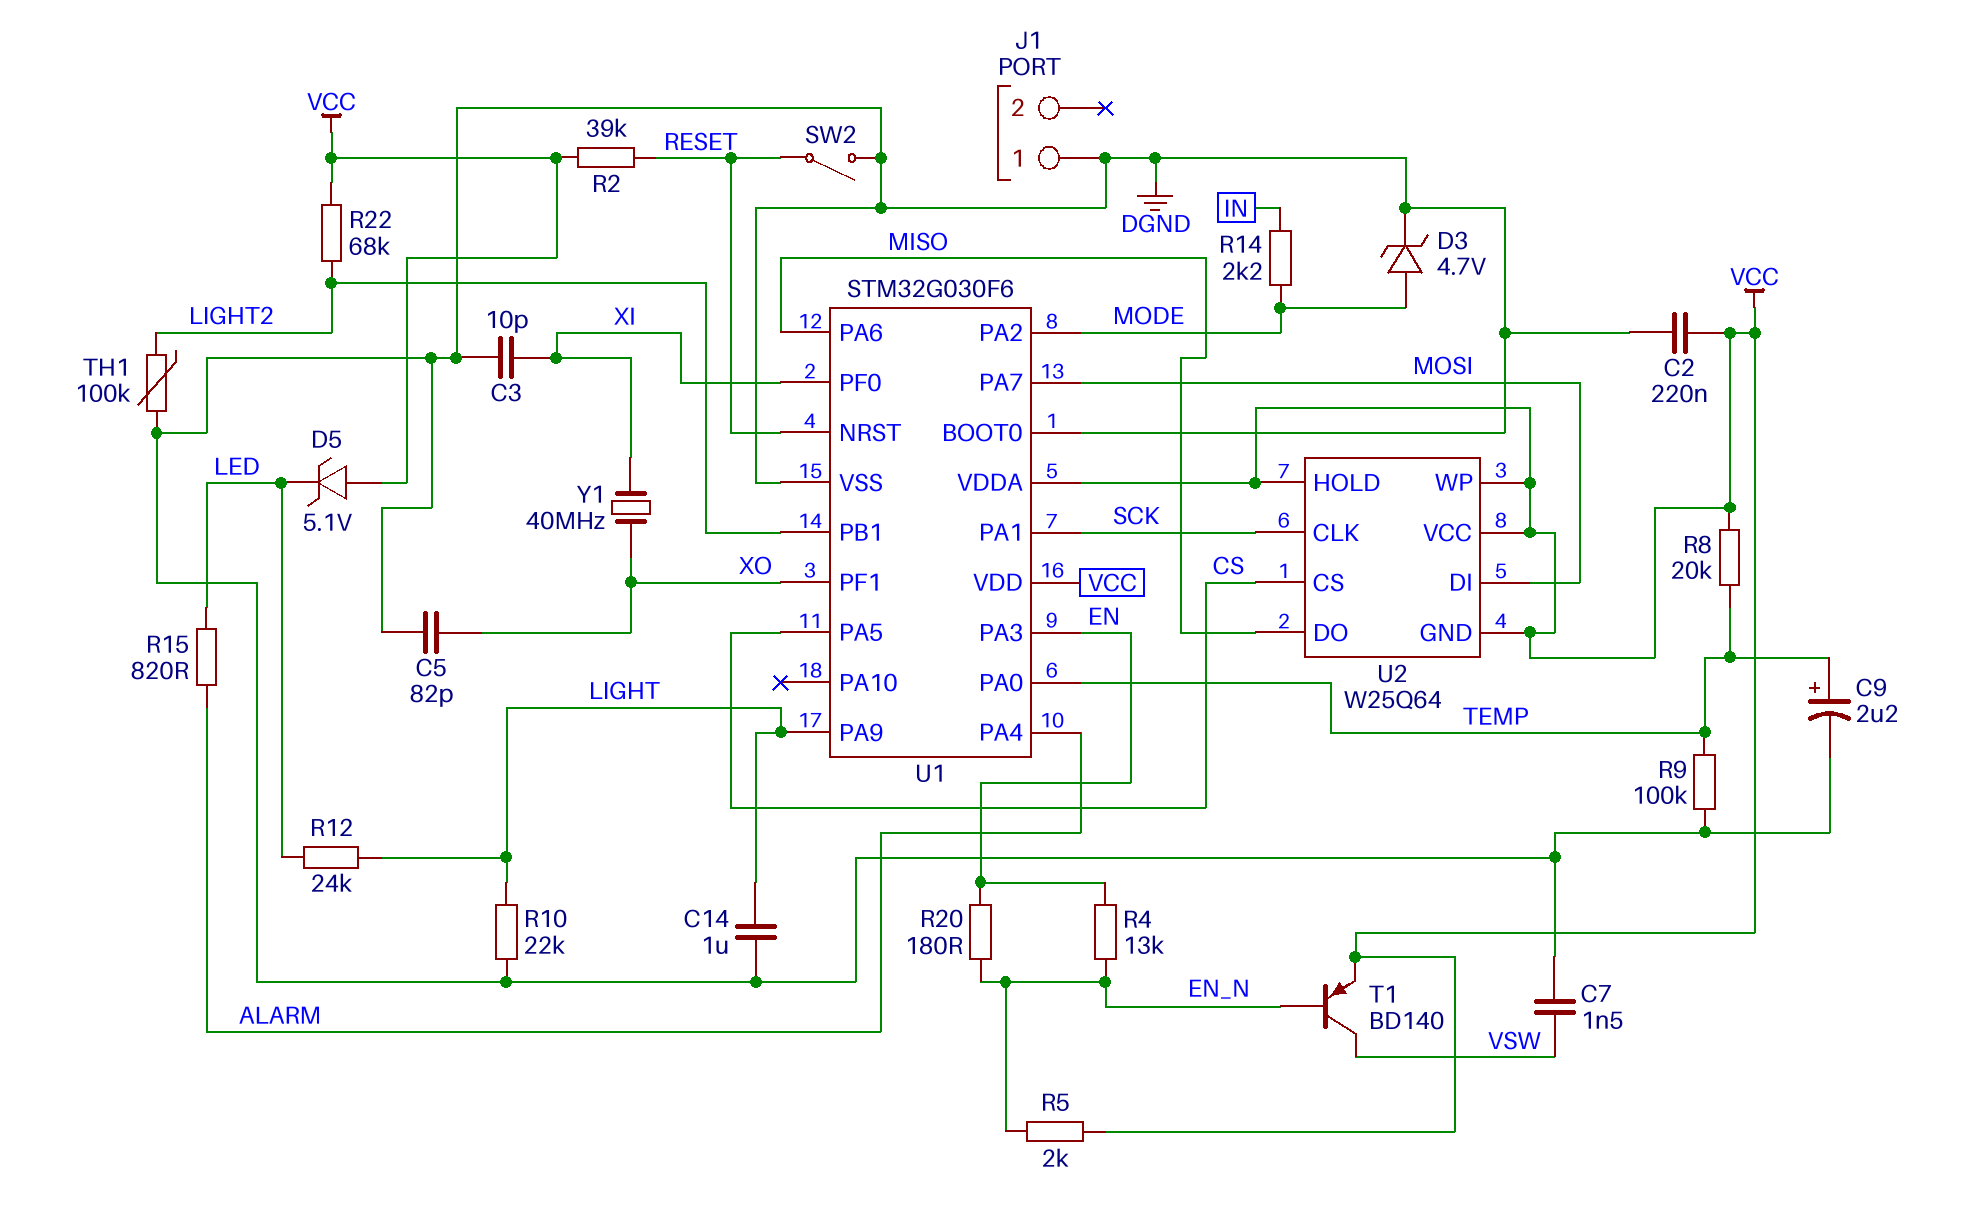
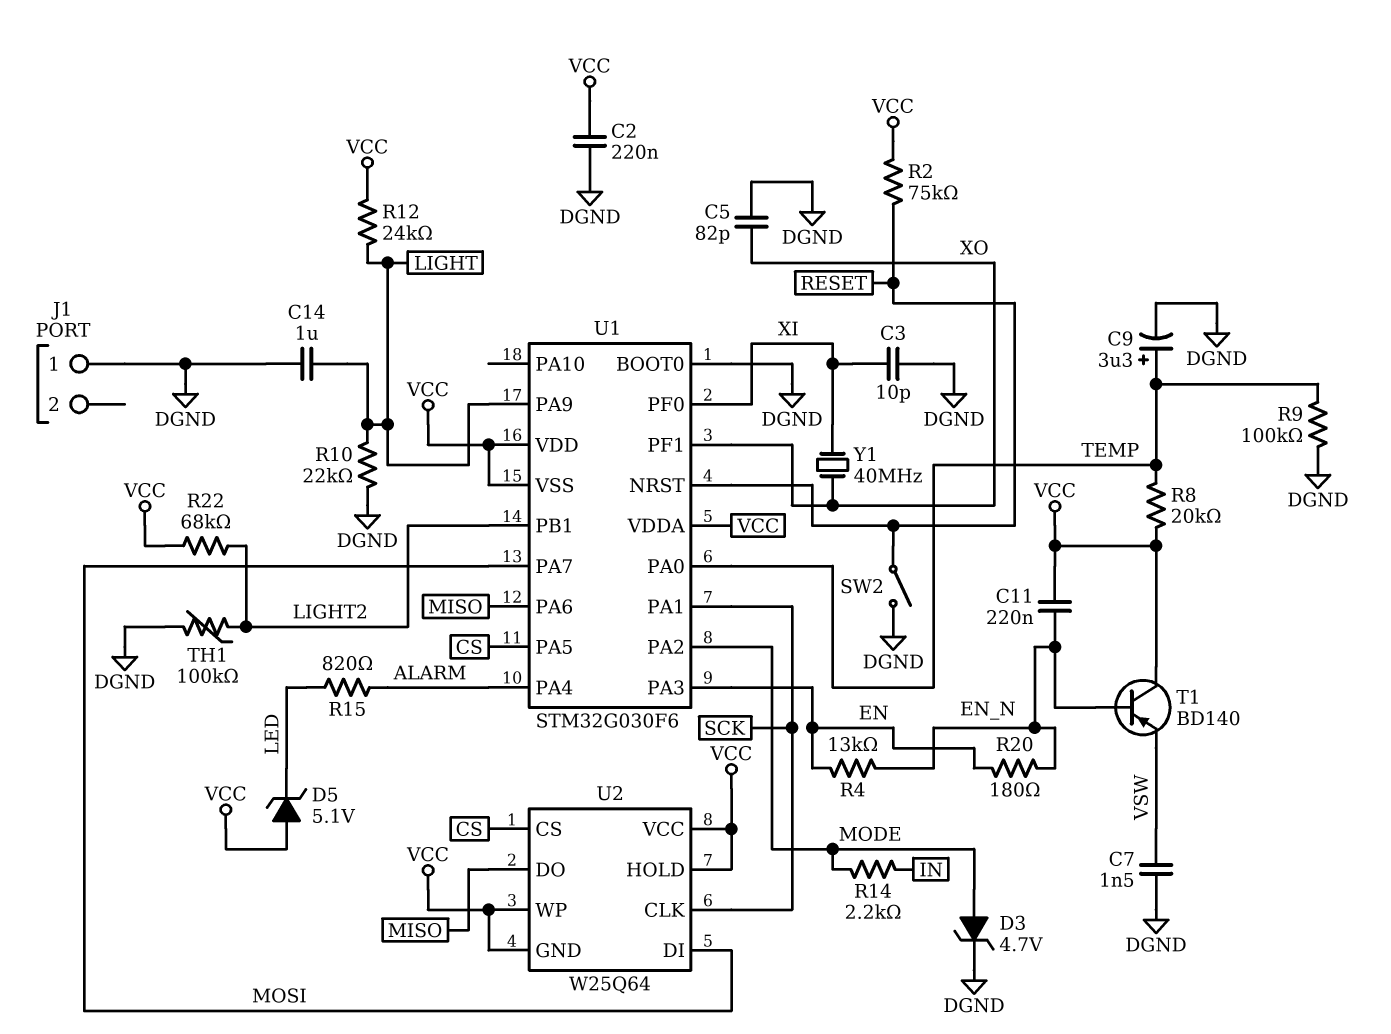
C9: 2.2uF (plus TEMP, minus DGND) -> 3.3uF (plus TEMP, minus DGND)
C11: none -> 220nF (EN_N, VCC)
R2: 39k (RESET, VCC) -> 75k (RESET, VCC)
R5: 2k (EN_N, VCC) -> none
R12: 24k (LED, LIGHT) -> 24k (LIGHT, VCC)
T1: PNP BD140 (B EN_N, C VSW, E VCC) -> PNP BD140 (B EN_N, C VCC, E VSW)
U1 pin VSS: DGND -> VCC

